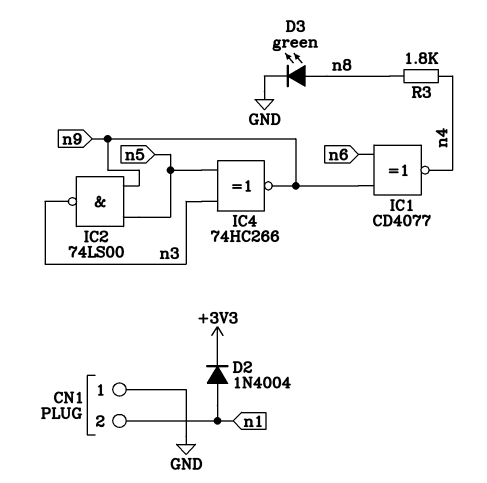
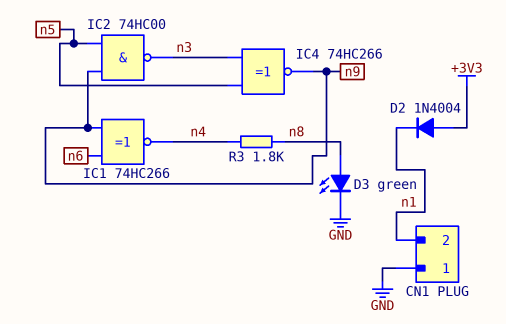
D2: diode 1N4004 (A n1, K +3V3) -> diode 1N4004 (A +3V3, K n1)
IC1: XNOR CD4077 (in n6, in n9, out n4) -> XNOR 74HC266 (in n6, in n9, out n4)
IC2: NAND 74LS00 (in n5, in n9, out n3) -> NAND 74HC00 (in n5, in n9, out n3)

